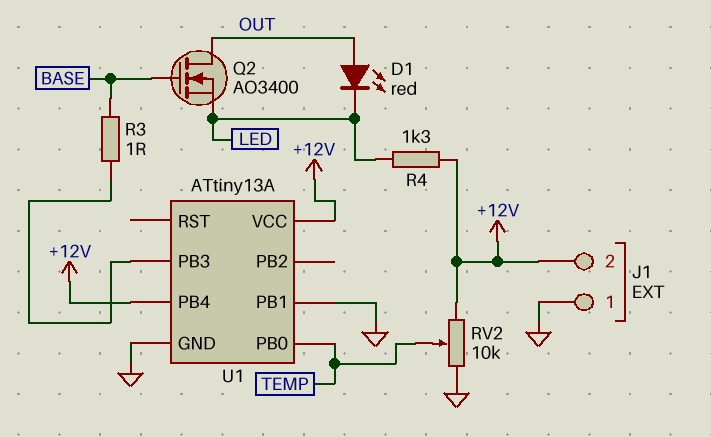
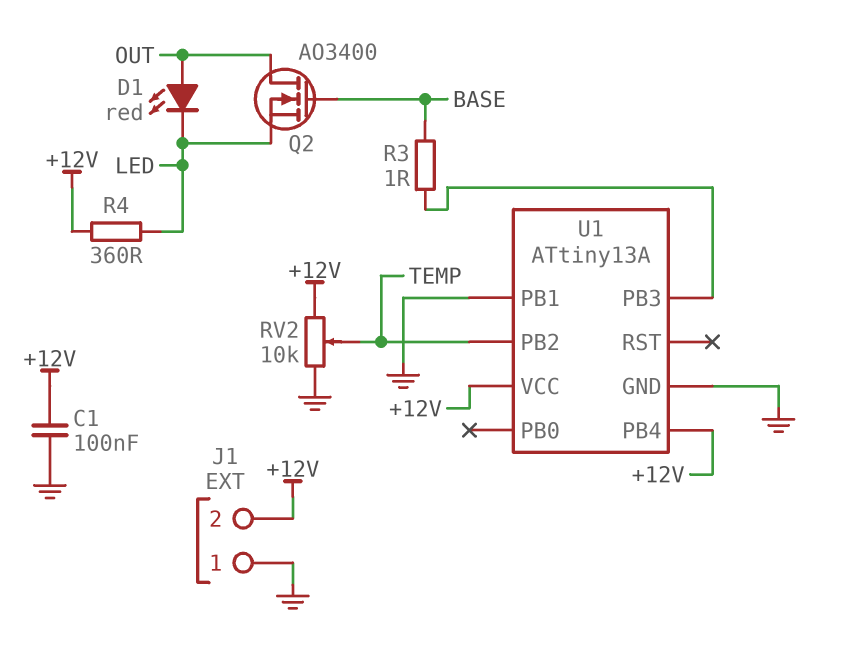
C1: none -> 100nF (+12V, GND)
R4: 1.3k (+12V, LED) -> 360 (+12V, LED)
U1 pin PB0: TEMP -> none
U1 pin PB2: none -> TEMP

